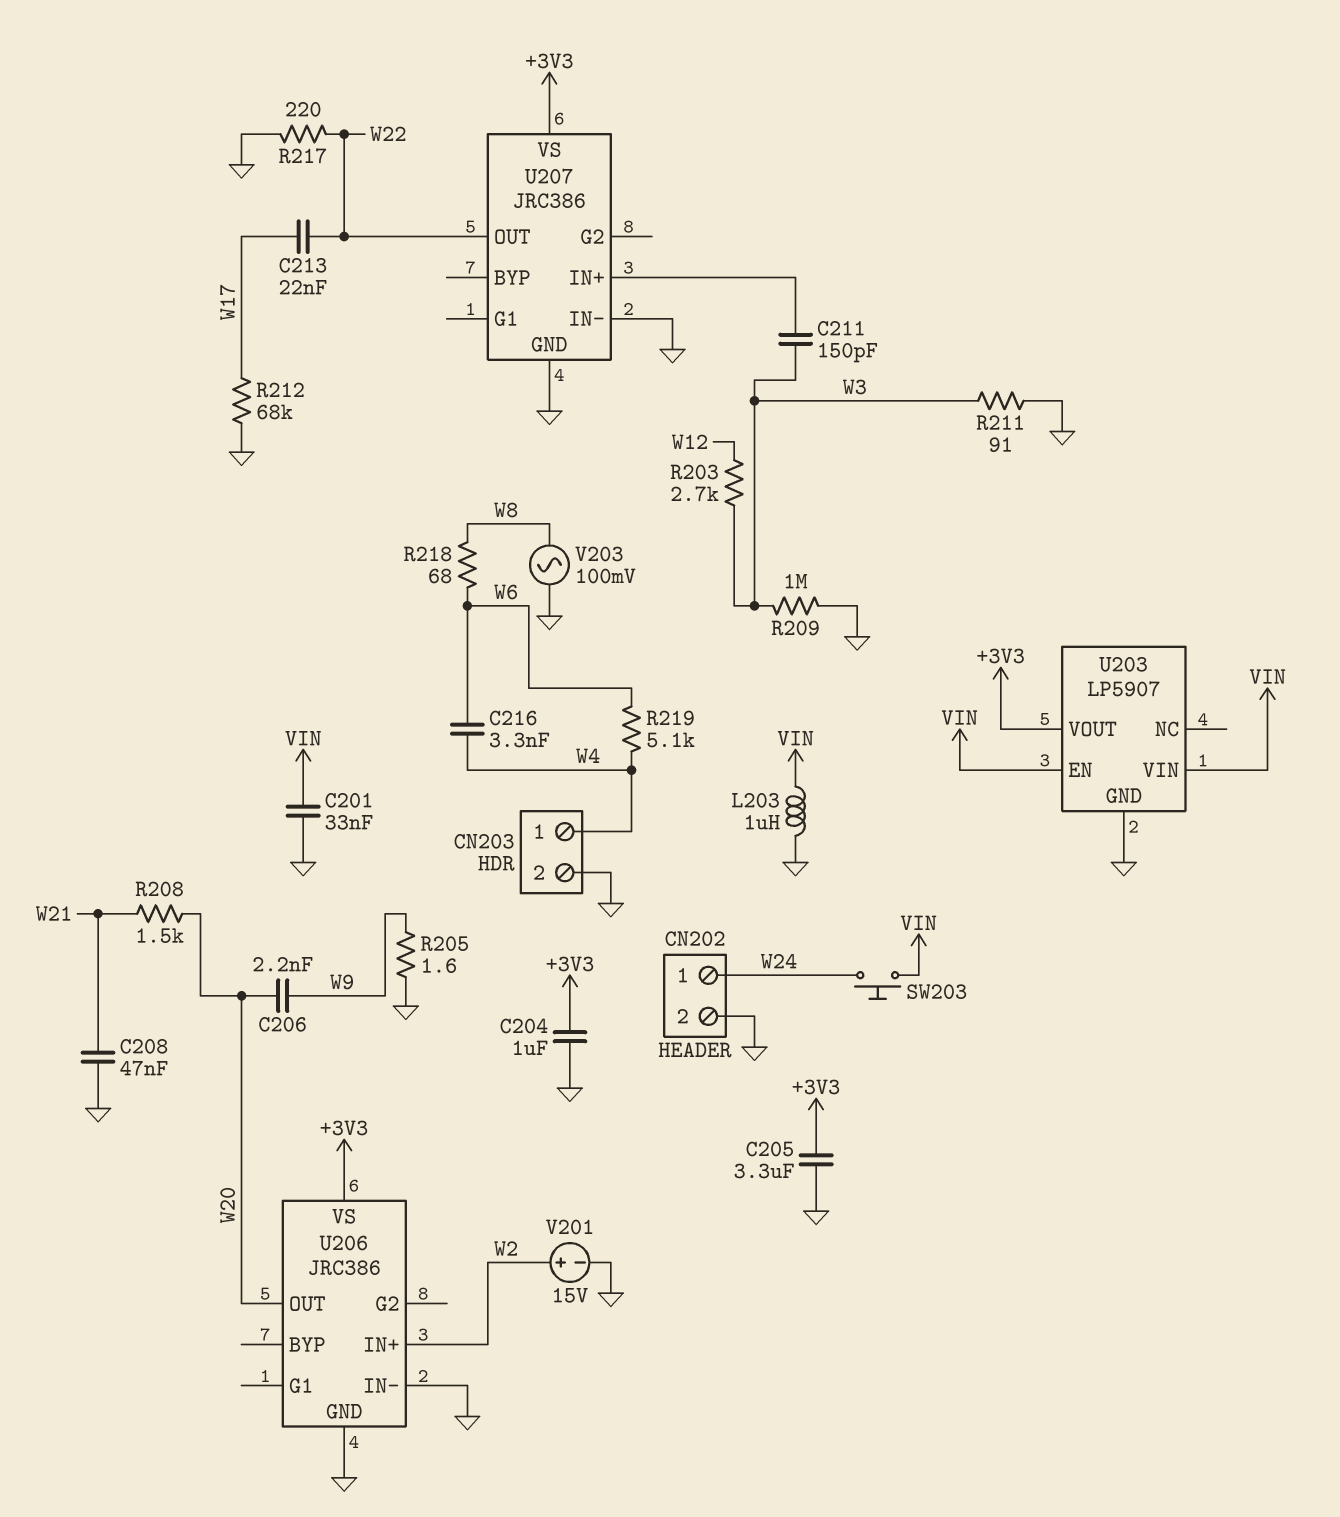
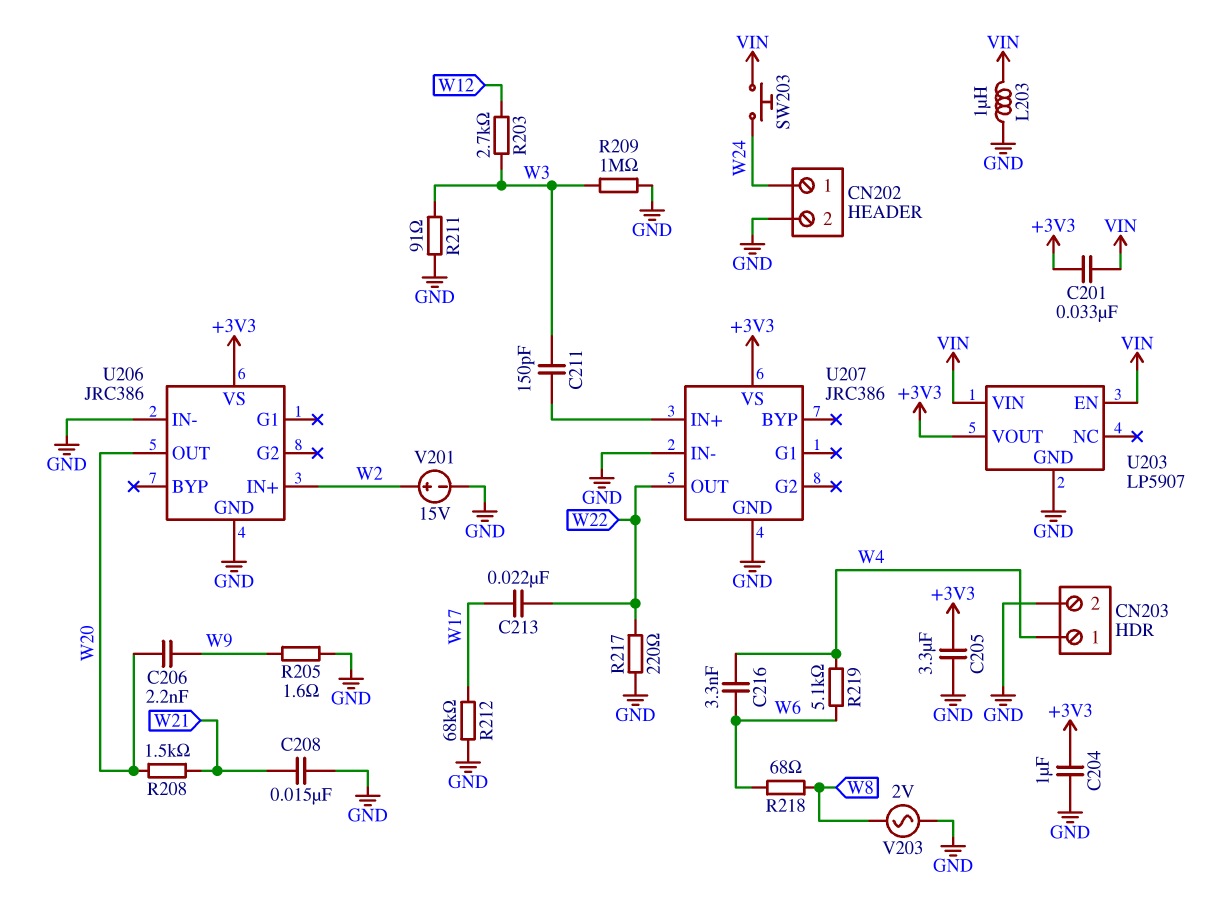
C201: 33nF (GND, VIN) -> 33nF (+3V3, VIN)
C208: 47nF (GND, W21) -> 15nF (GND, W21)
V203: AC 100mV (GND, W8) -> AC 2V (GND, W8)

